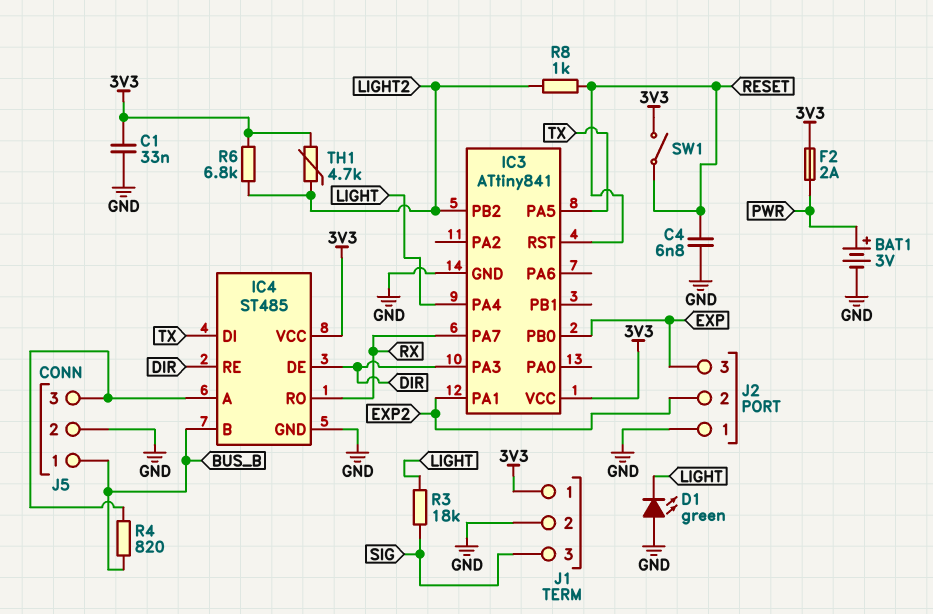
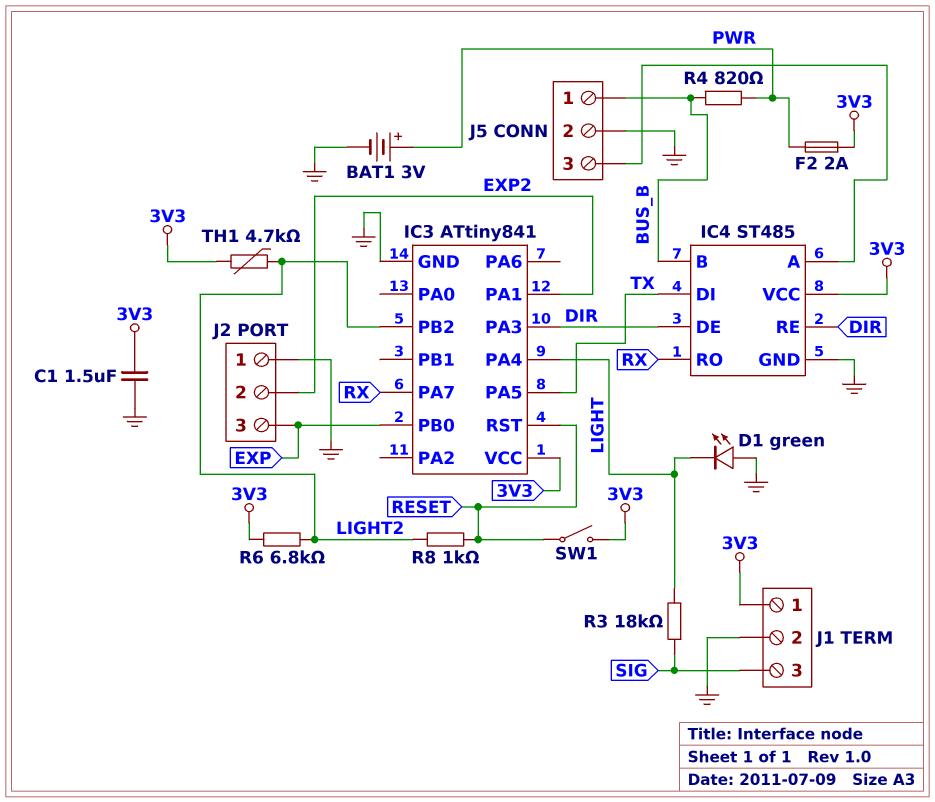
C1: 33nF (3V3, GND) -> 1.5uF (3V3, GND)
C4: 6.8nF (GND, RESET) -> none
R4: 820 (BUS_B, IC4/A) -> 820 (BUS_B, PWR)

